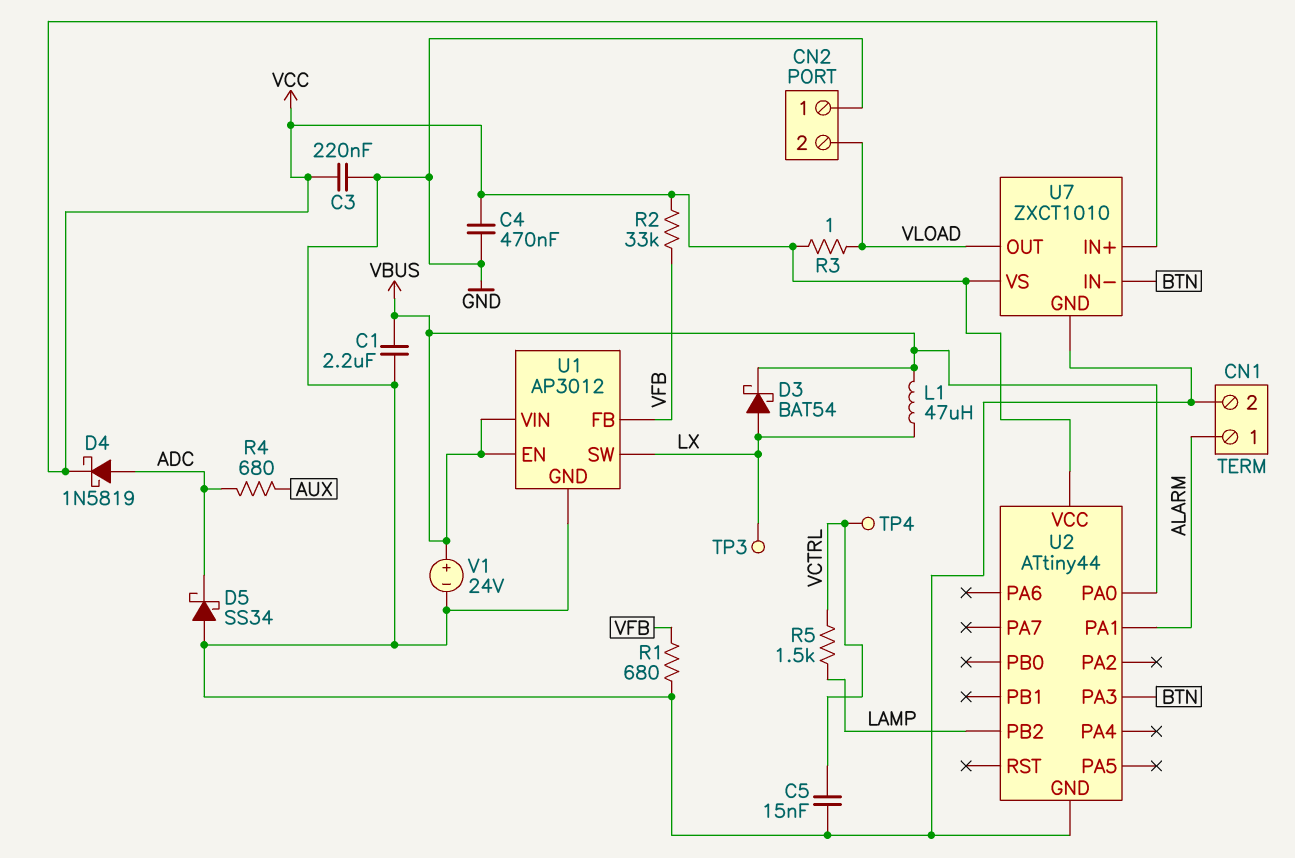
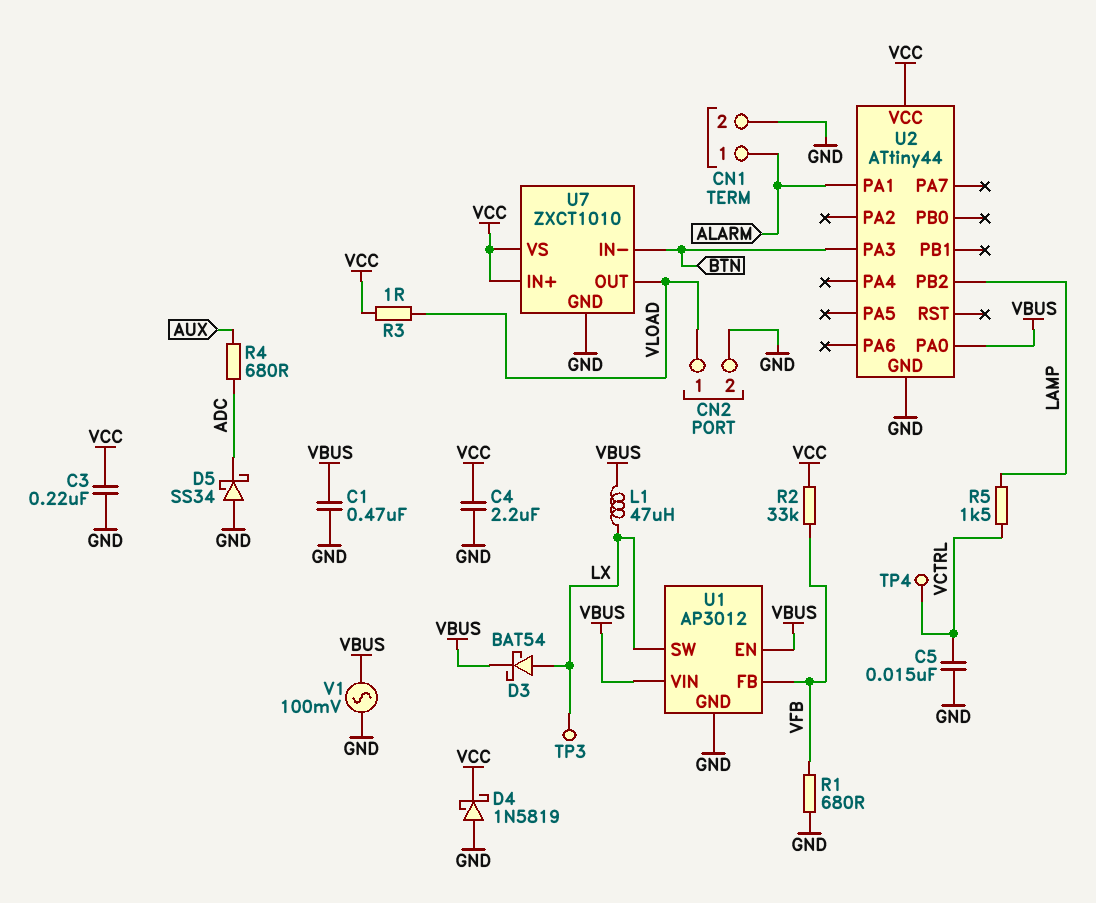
C1: 2.2uF (GND, VBUS) -> 470nF (GND, VBUS)
C4: 470nF (GND, VCC) -> 2.2uF (GND, VCC)
CN2 pin 1: GND -> VLOAD
CN2 pin 2: VLOAD -> GND
D4: schottky 1N5819 (A ADC, K VCC) -> schottky 1N5819 (A GND, K VCC)
V1: 24V (plus VBUS, minus GND) -> AC 100mV (GND, VBUS)

